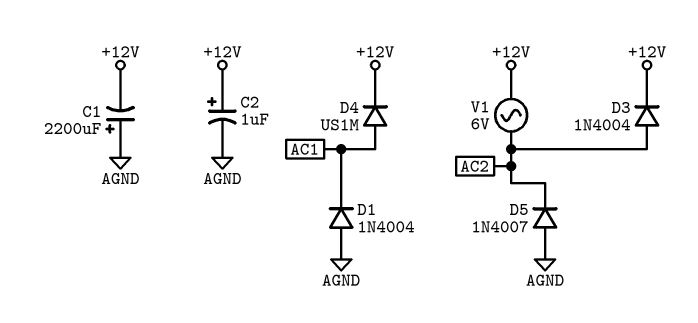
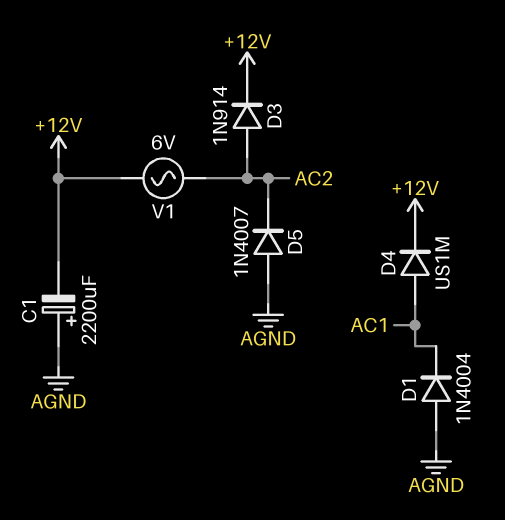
C2: 1uF (plus +12V, minus AGND) -> none
D3: diode 1N4004 (A AC2, K +12V) -> diode 1N914 (A AC2, K +12V)

